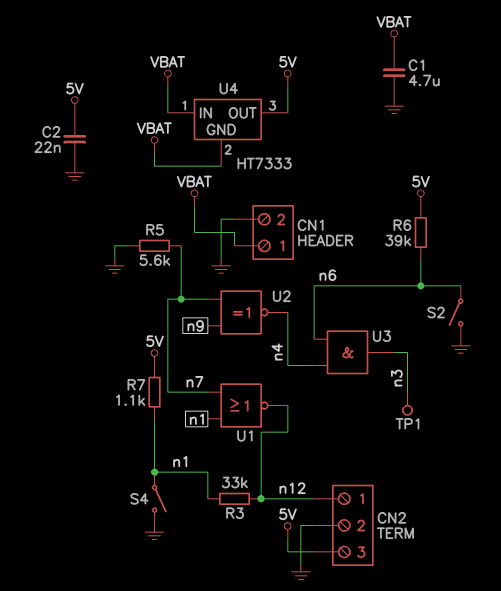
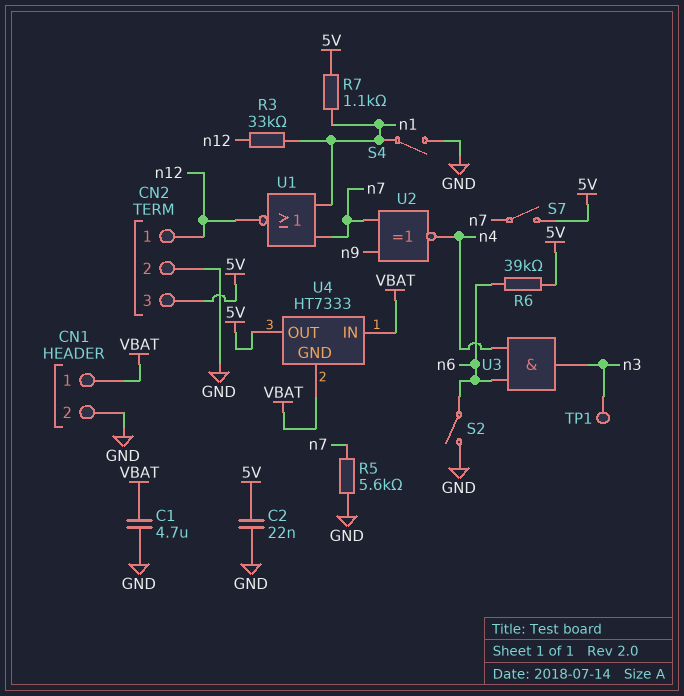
S7: none -> switch (5V, n7)

